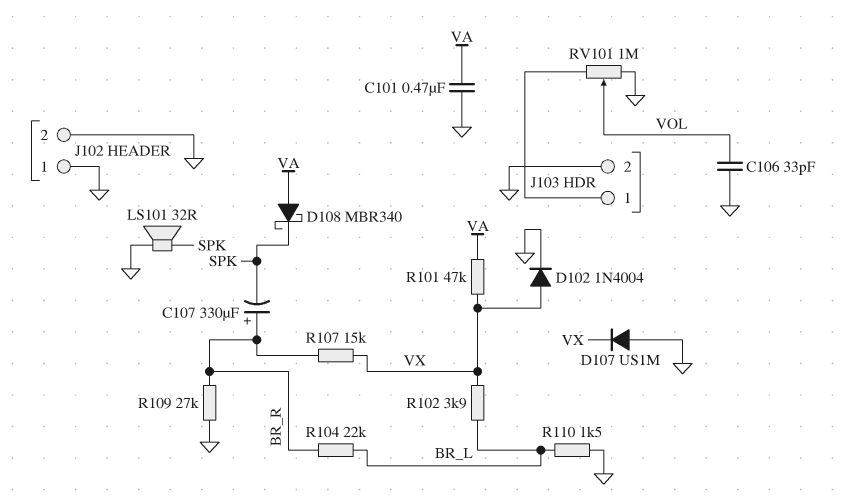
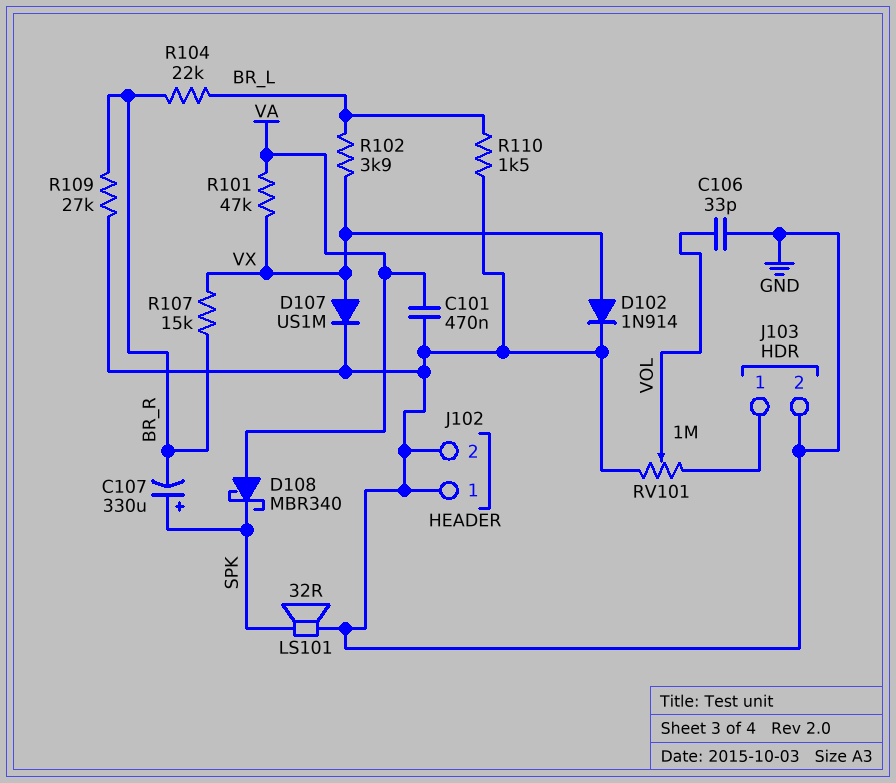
C107: 330uF (plus BR_R, minus SPK) -> 330uF (plus SPK, minus BR_R)
D102: diode 1N4004 (A VX, K GND) -> diode 1N914 (A VX, K GND)
D107: diode US1M (A GND, K VX) -> diode US1M (A VX, K GND)

